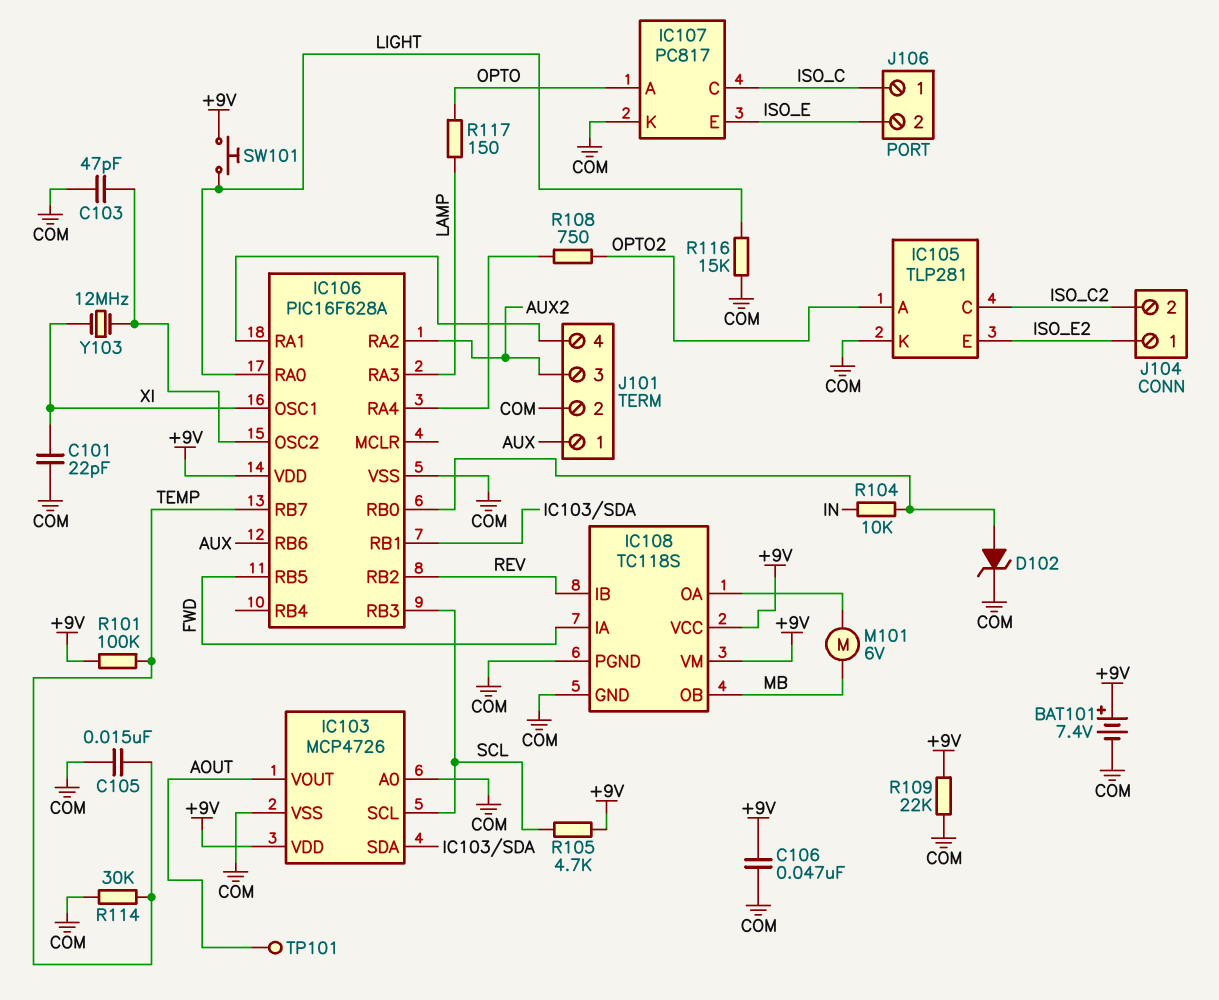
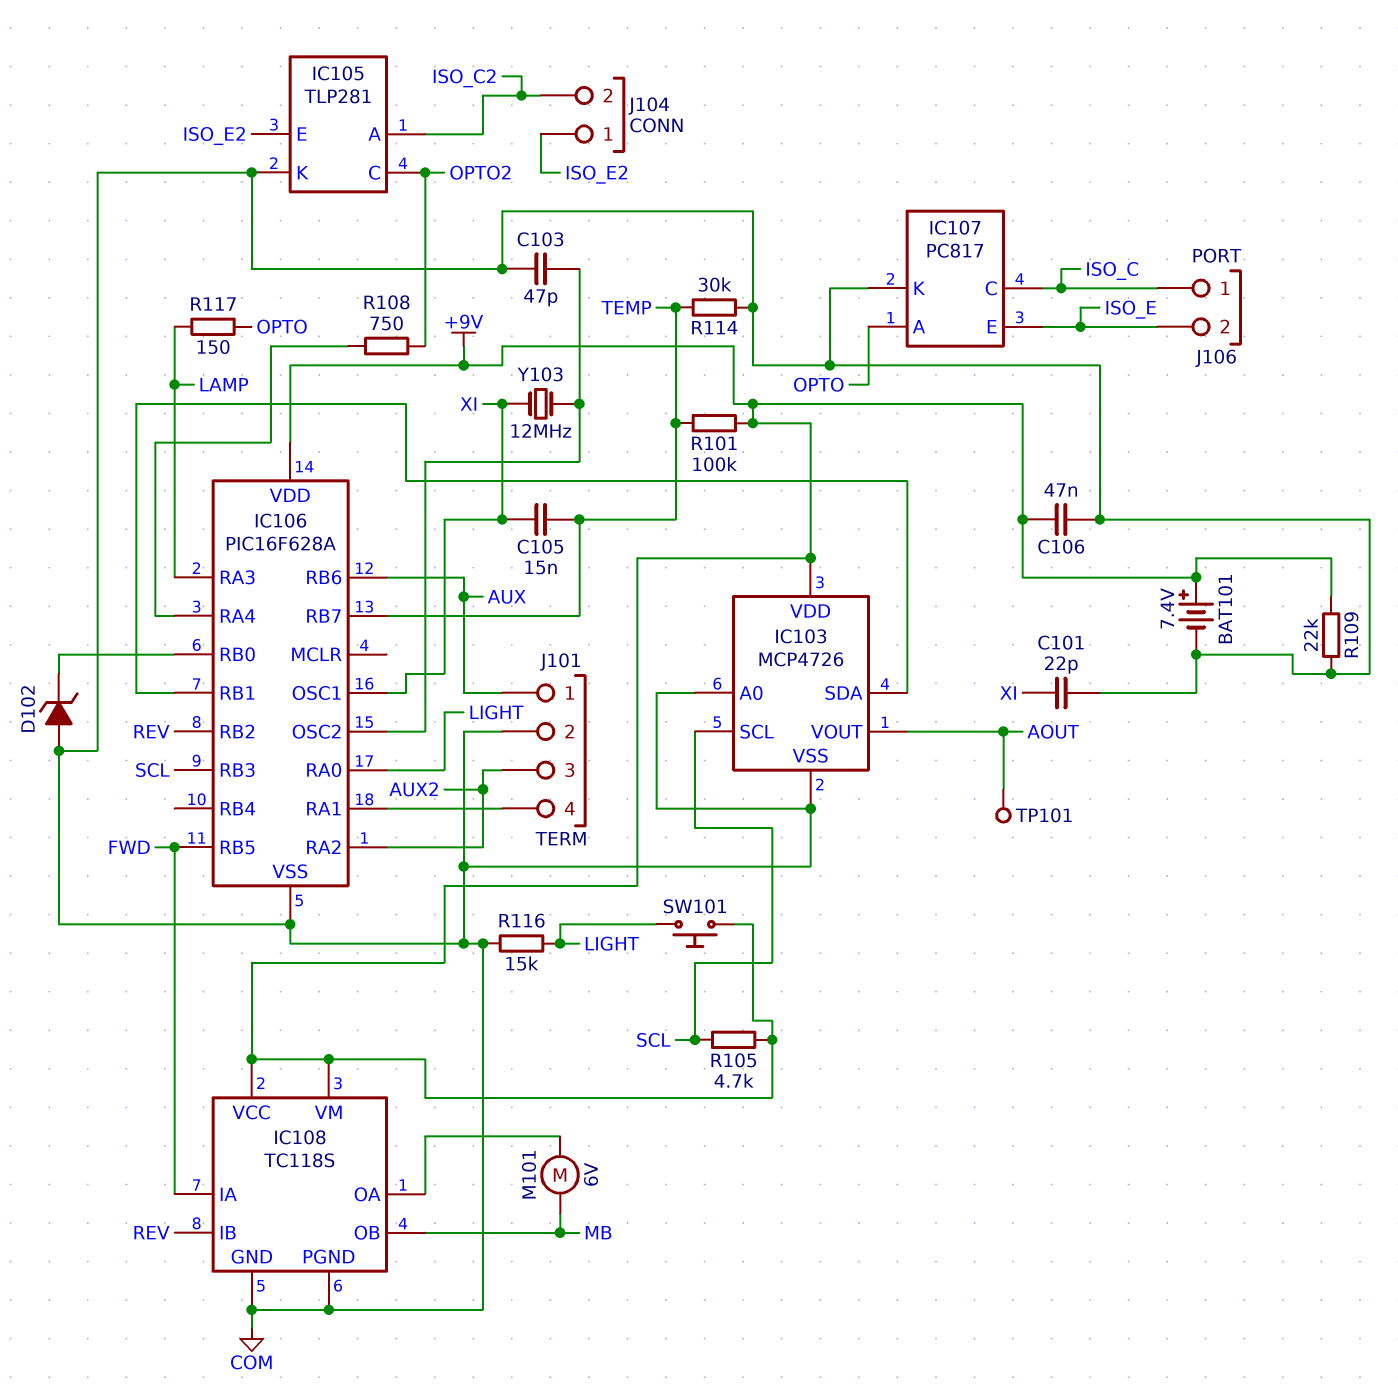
C105: 15nF (COM, TEMP) -> 15nF (TEMP, XI)
D102: zener (A IC106/RB0, K COM) -> zener (A COM, K IC106/RB0)
IC105 pin A: OPTO2 -> ISO_C2
IC105 pin C: ISO_C2 -> OPTO2
R104: 10k (IC106/RB0, IN) -> none

